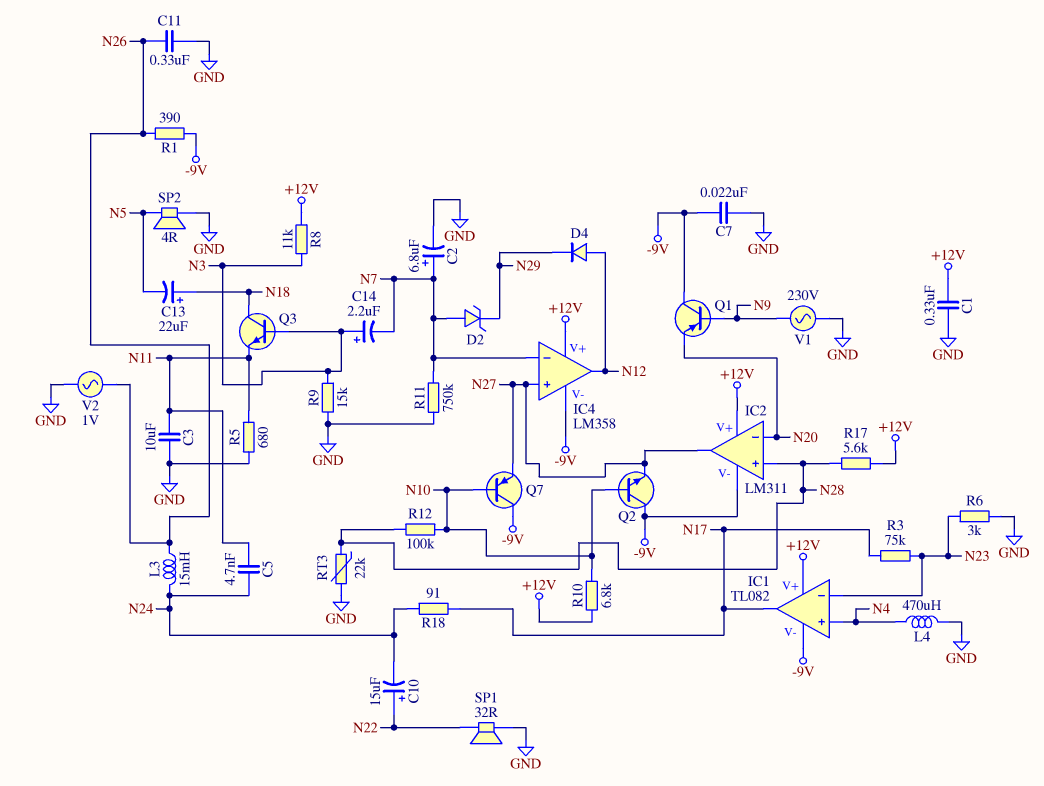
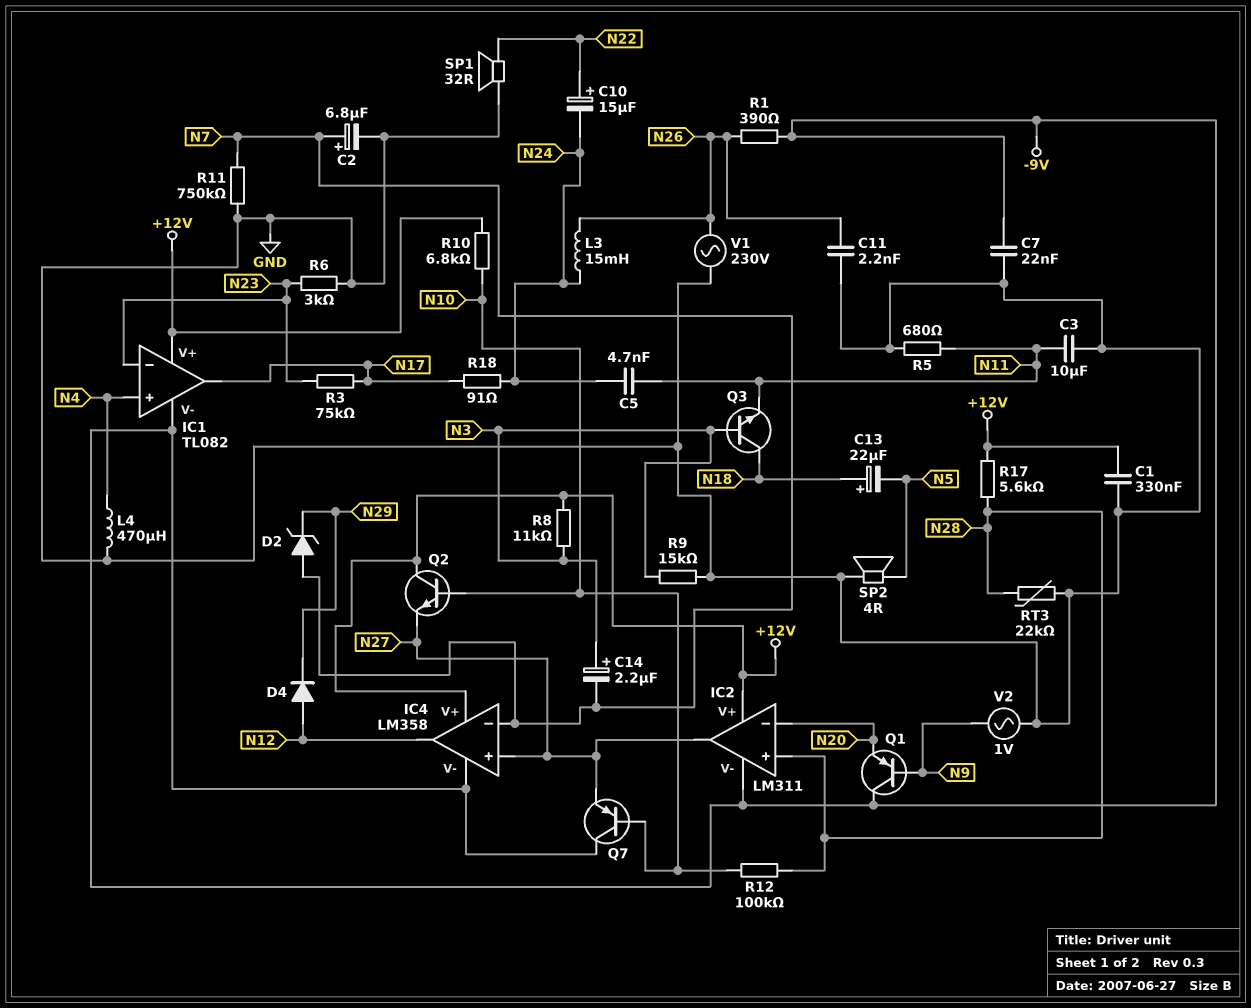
C11: 330nF (GND, N26) -> 2.2nF (GND, N26)
Q2: NPN (B N10, C -9V, E N27) -> NPN (B N10, C +12V, E N27)
V1: AC 230V (GND, N9) -> AC 230V (GND, N26)
V2: AC 1V (GND, N26) -> AC 1V (GND, N9)

